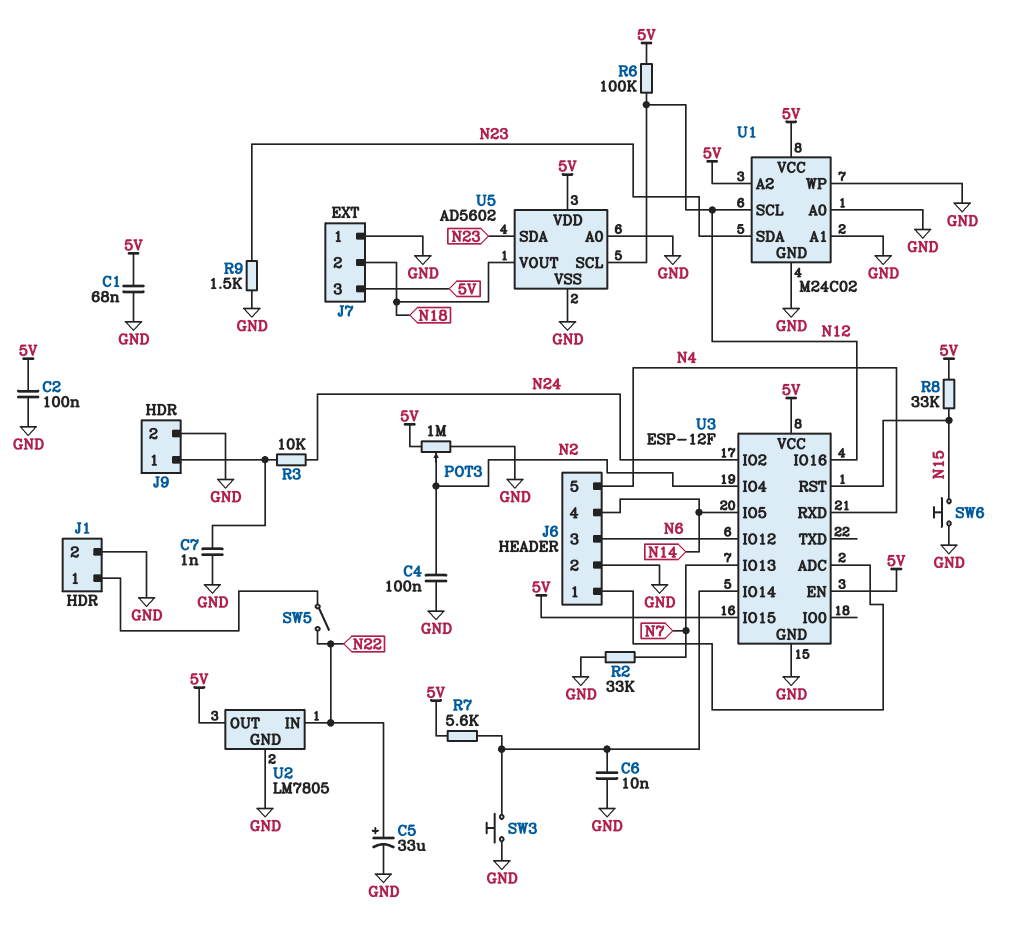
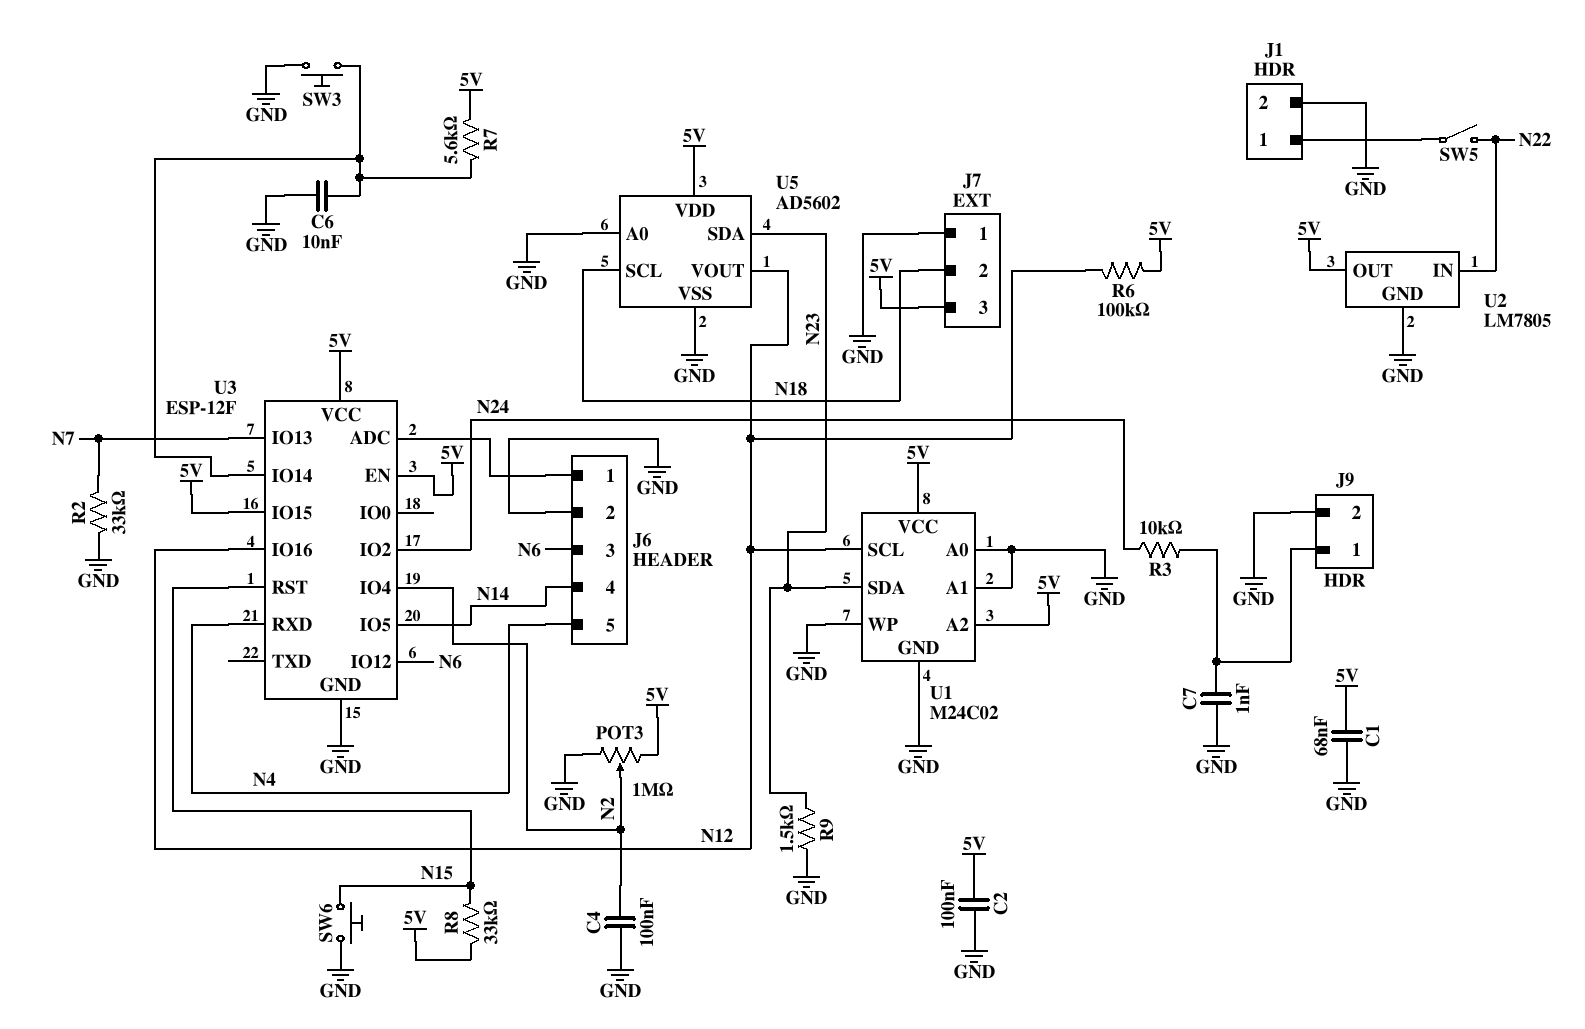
C5: 33uF (plus N22, minus GND) -> none
U5 pin SCL: N12 -> N18
U5 pin VOUT: N18 -> N12

